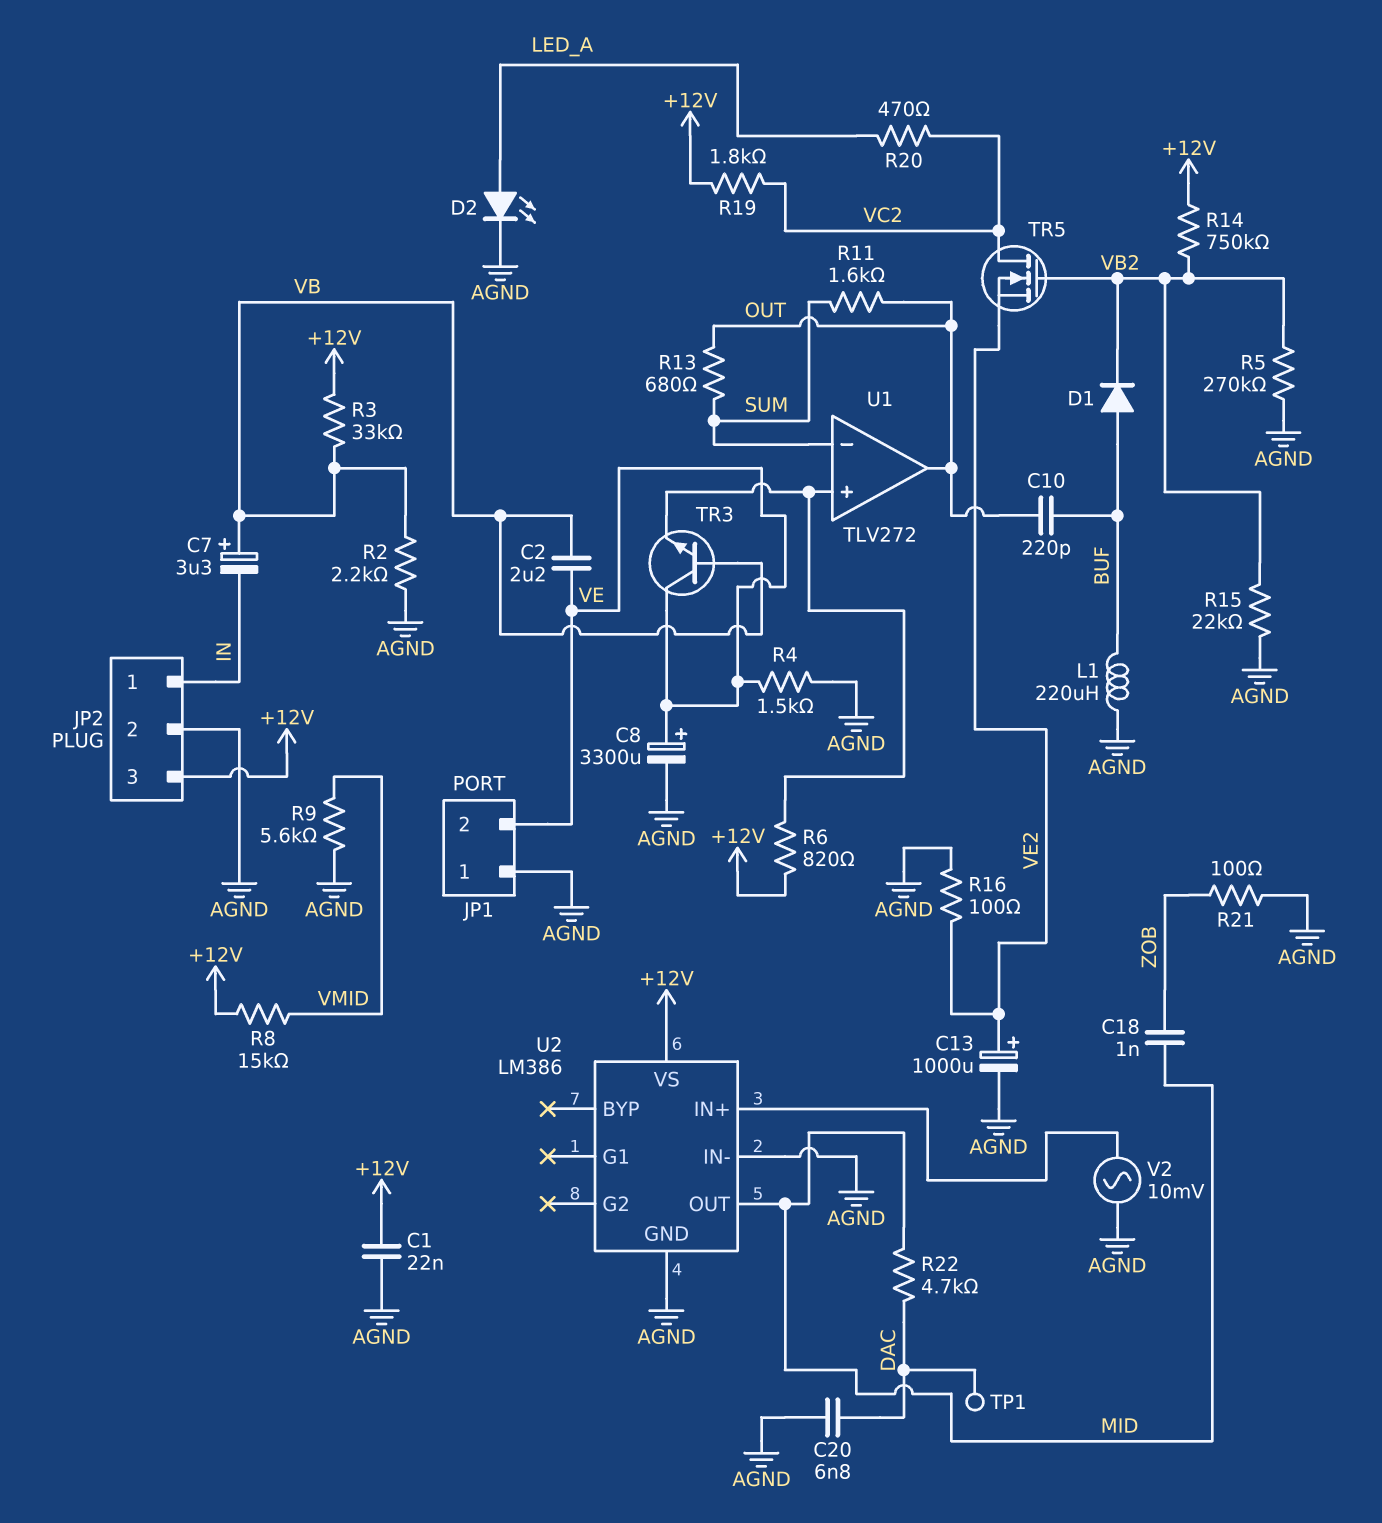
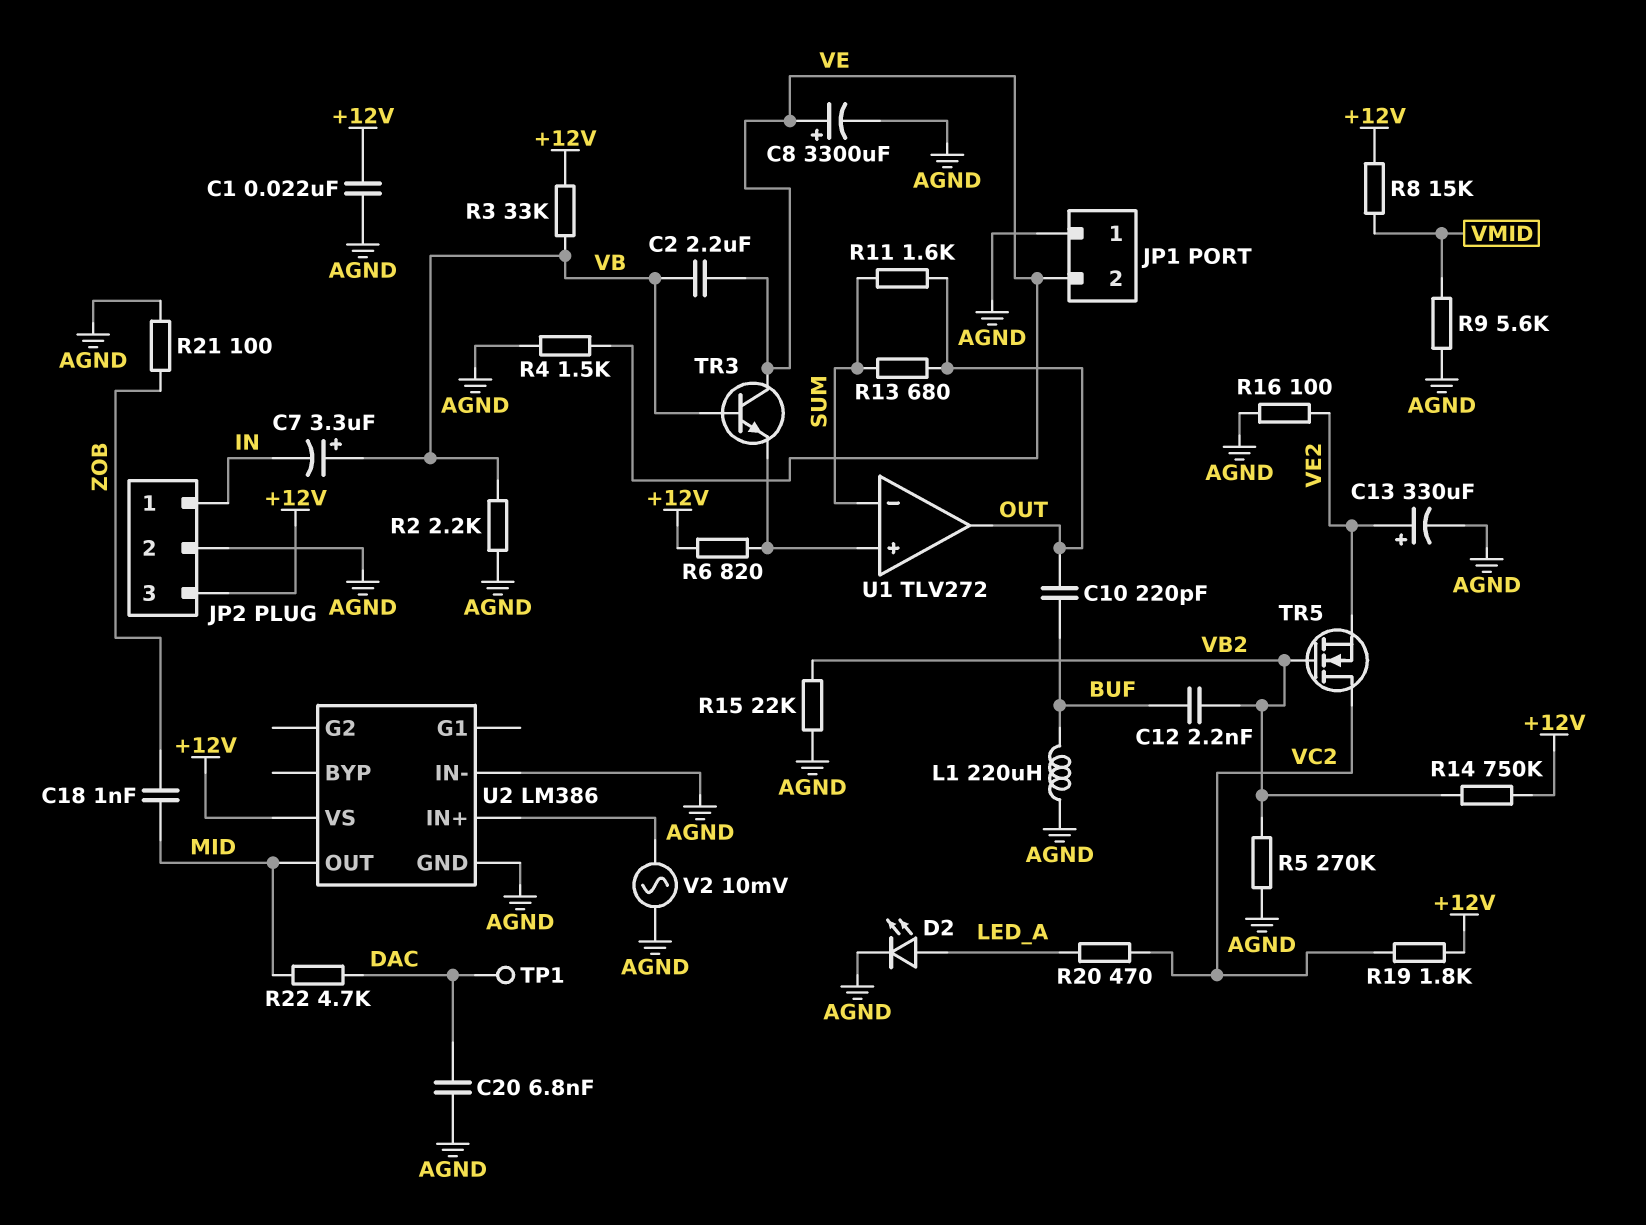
C12: none -> 2.2nF (BUF, VB2)
C13: 1000uF (plus VE2, minus AGND) -> 330uF (plus VE2, minus AGND)
D1: diode (A BUF, K VB2) -> none

